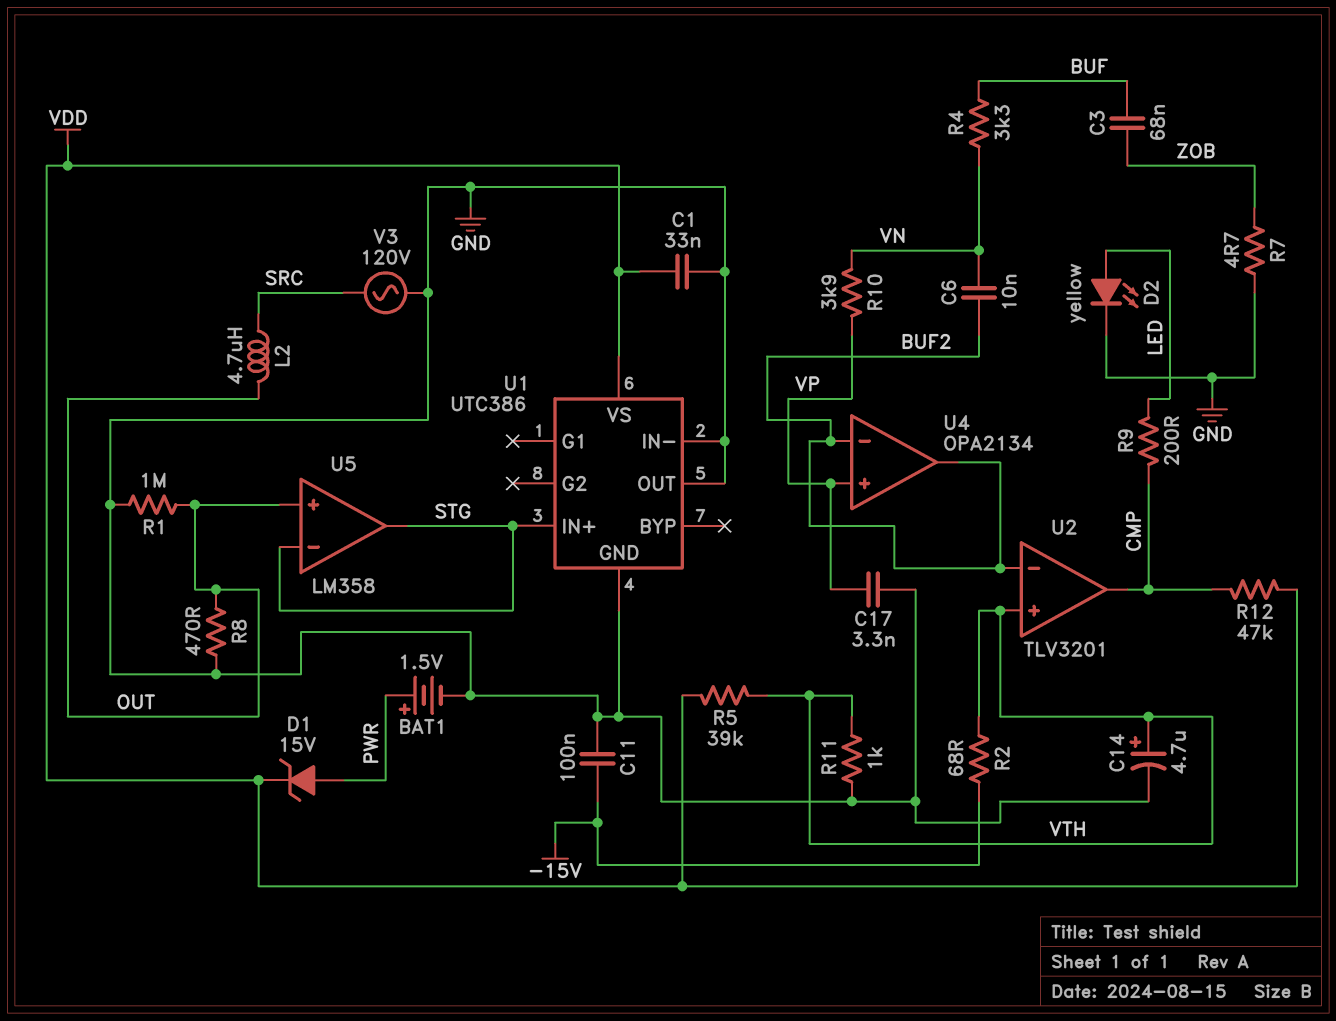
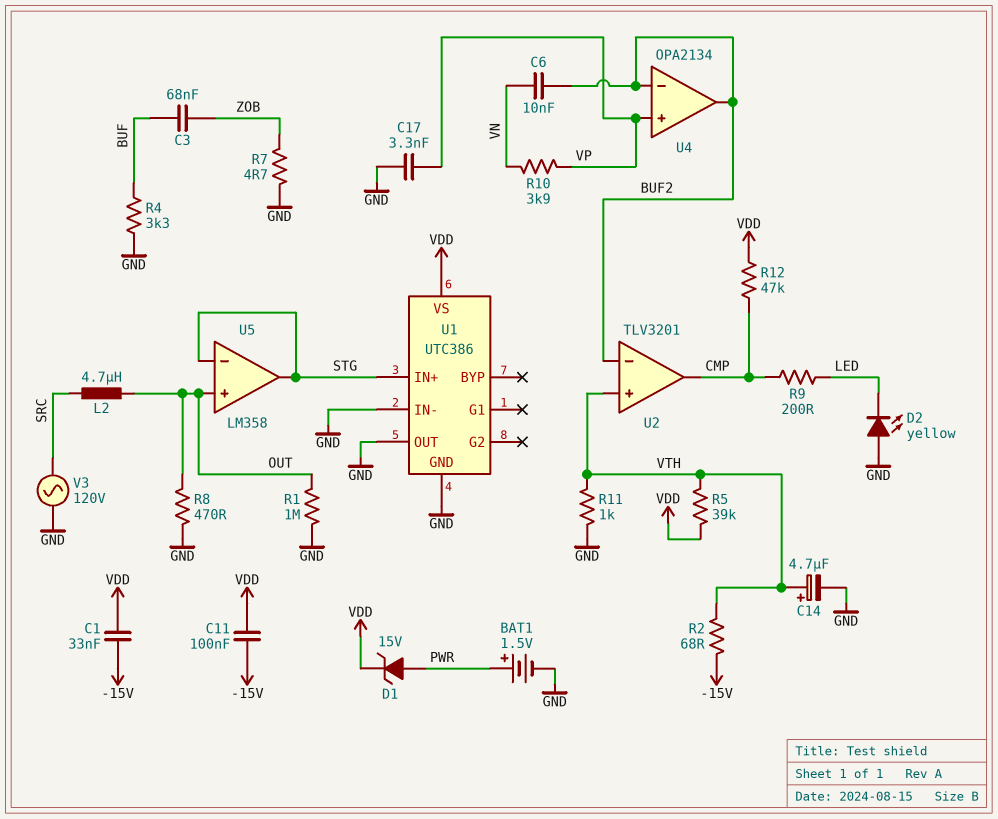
C1: 33nF (GND, VDD) -> 33nF (-15V, VDD)
C11: 100nF (-15V, GND) -> 100nF (-15V, VDD)
D2: LED yellow (A LED, K GND) -> LED yellow (A GND, K LED)
R4: 3.3k (BUF, VN) -> 3.3k (BUF, GND)

